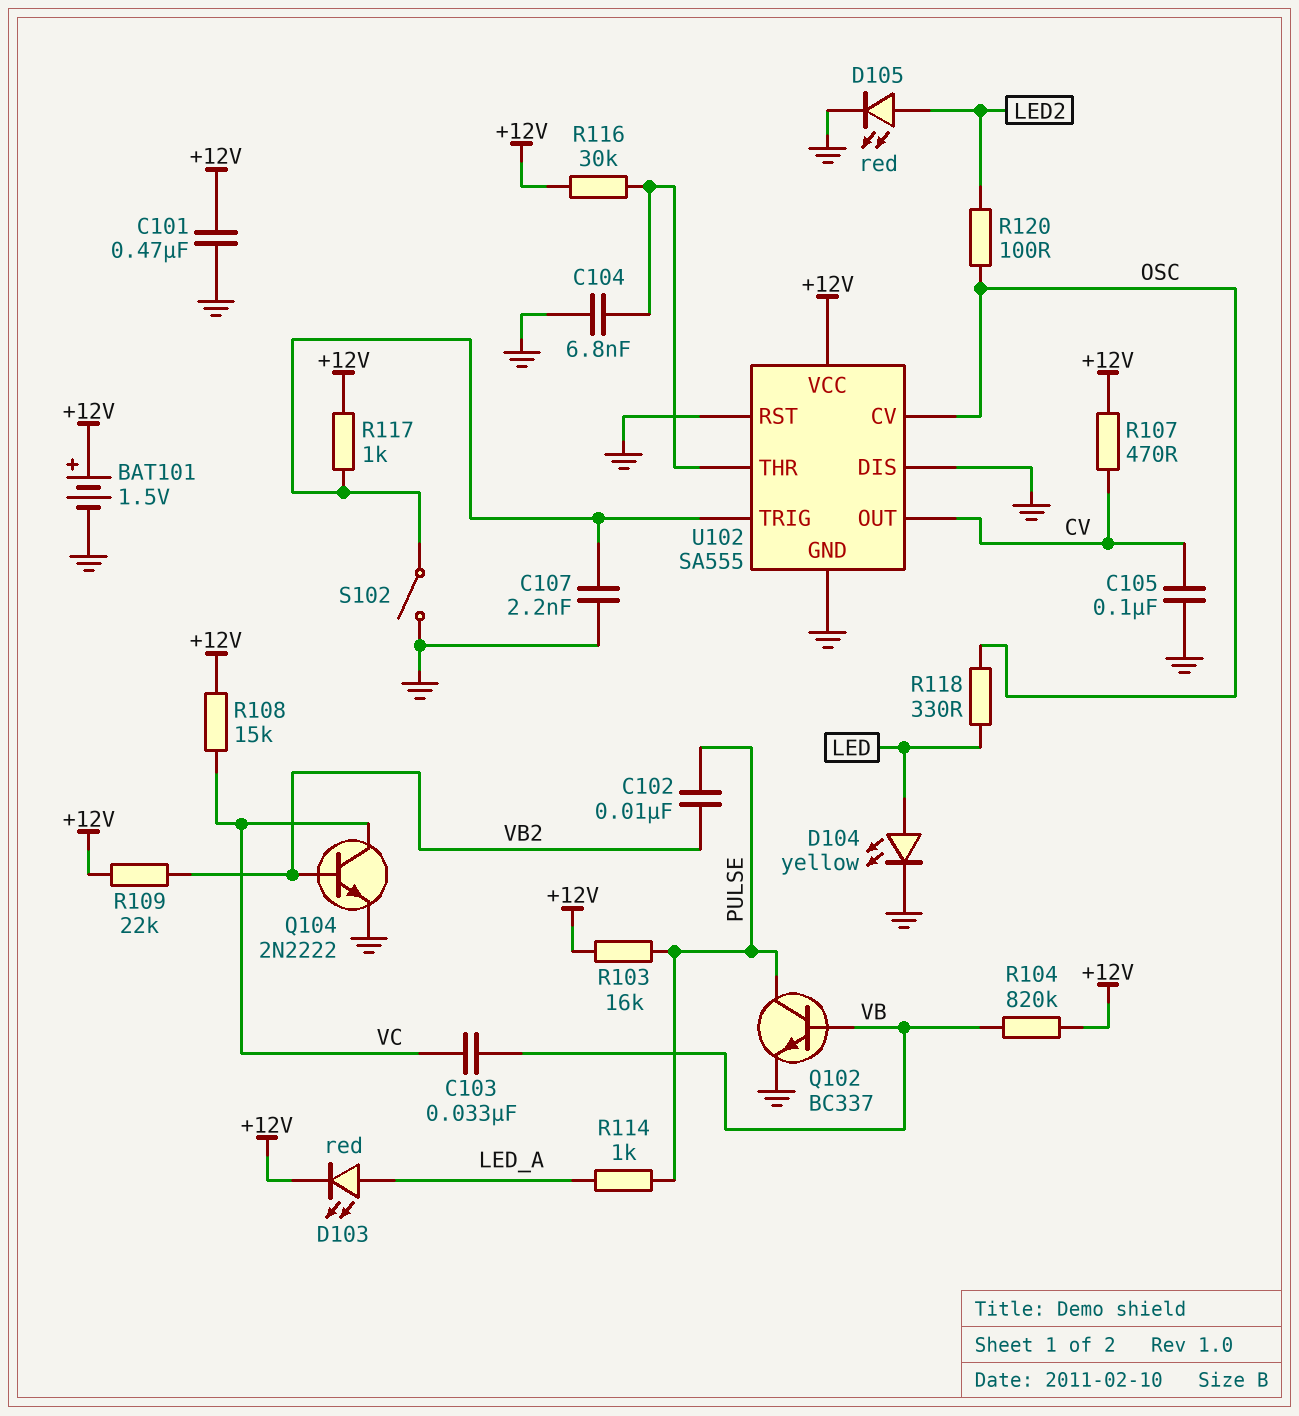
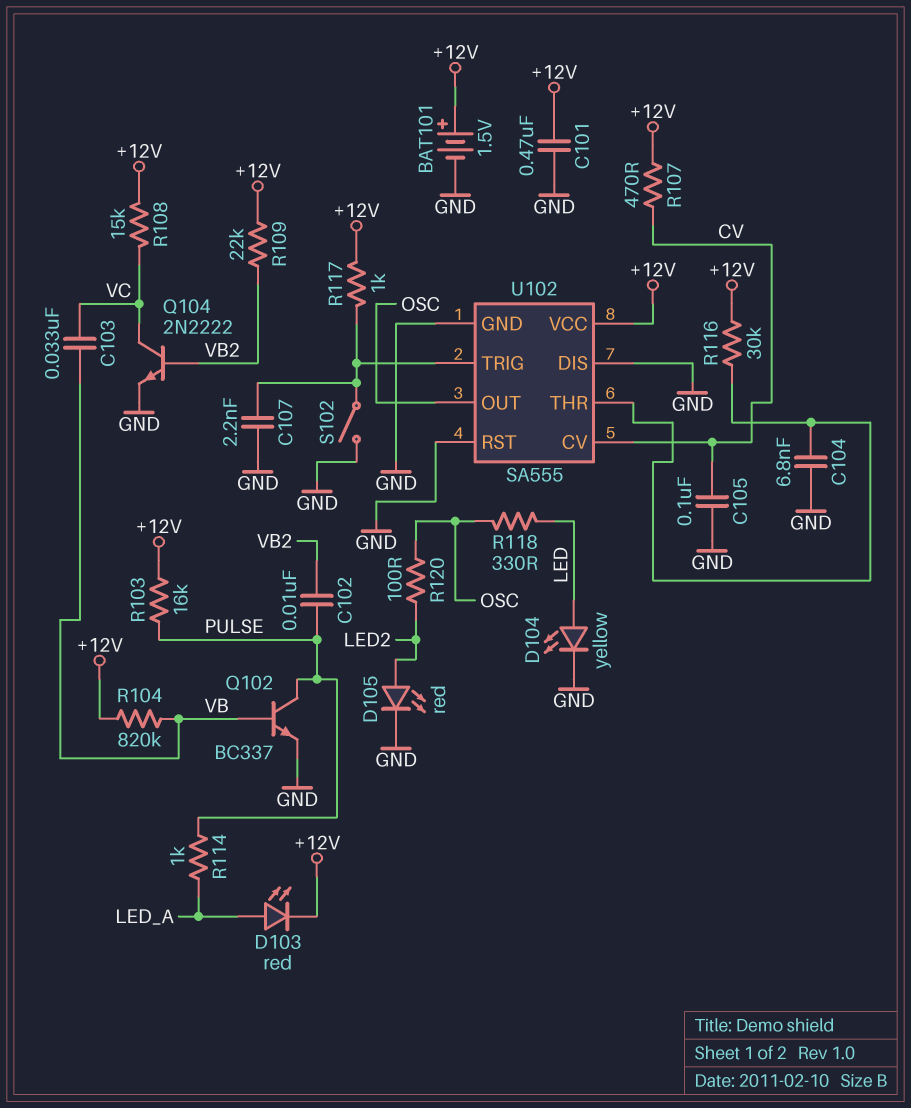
U102 pin CV: OSC -> CV
U102 pin OUT: CV -> OSC

